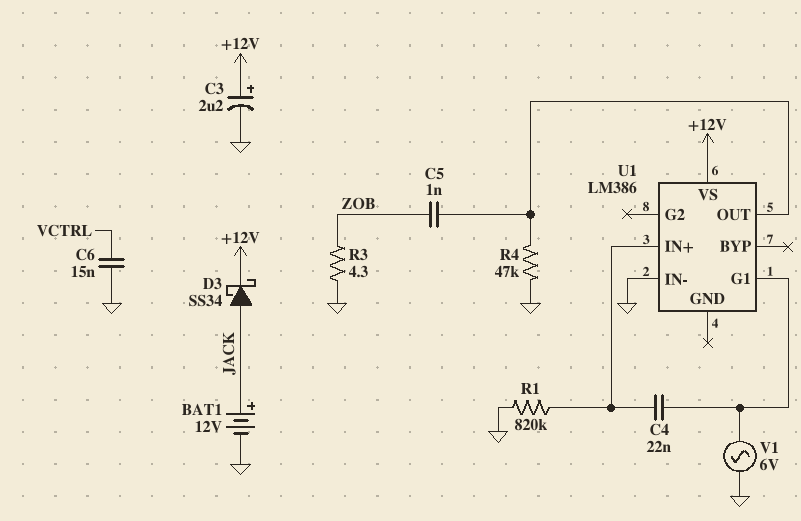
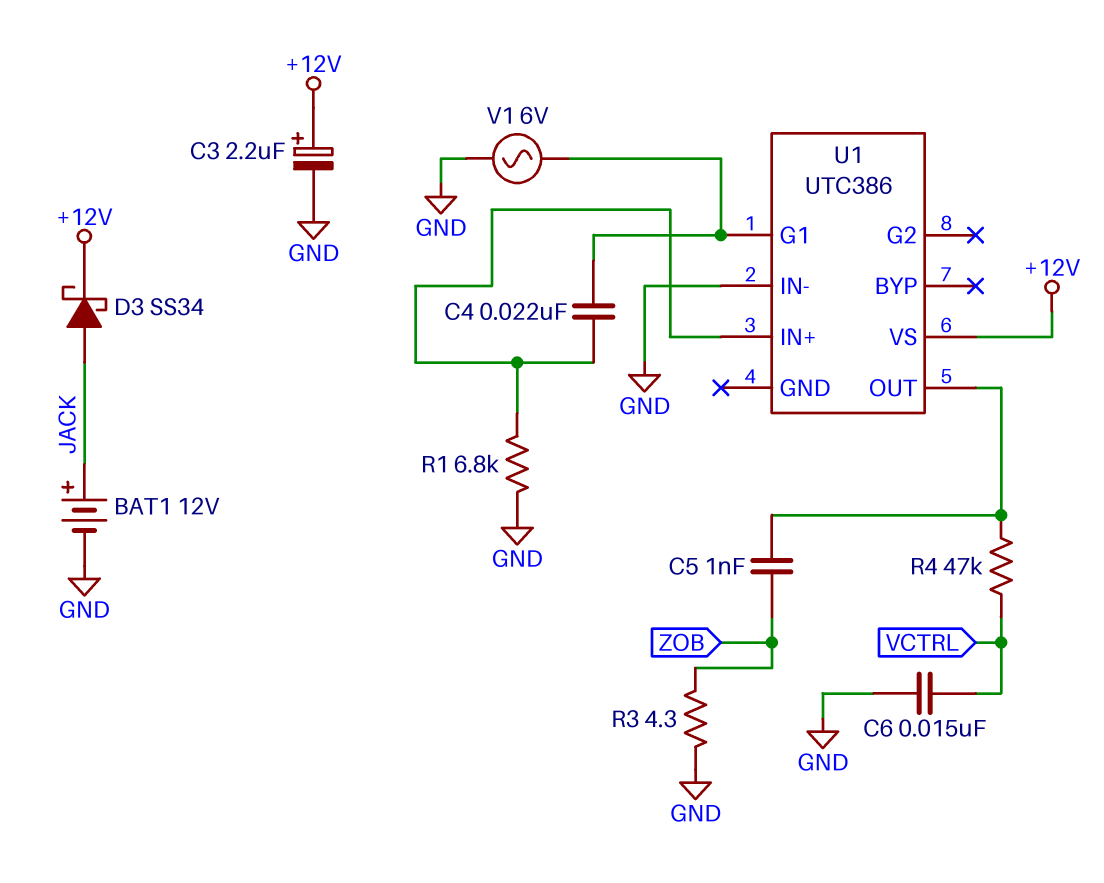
R1: 820k (GND, U1/IN+) -> 6.8k (GND, U1/IN+)
R4: 47k (GND, U1/OUT) -> 47k (U1/OUT, VCTRL)
U1: LM386 -> UTC386

